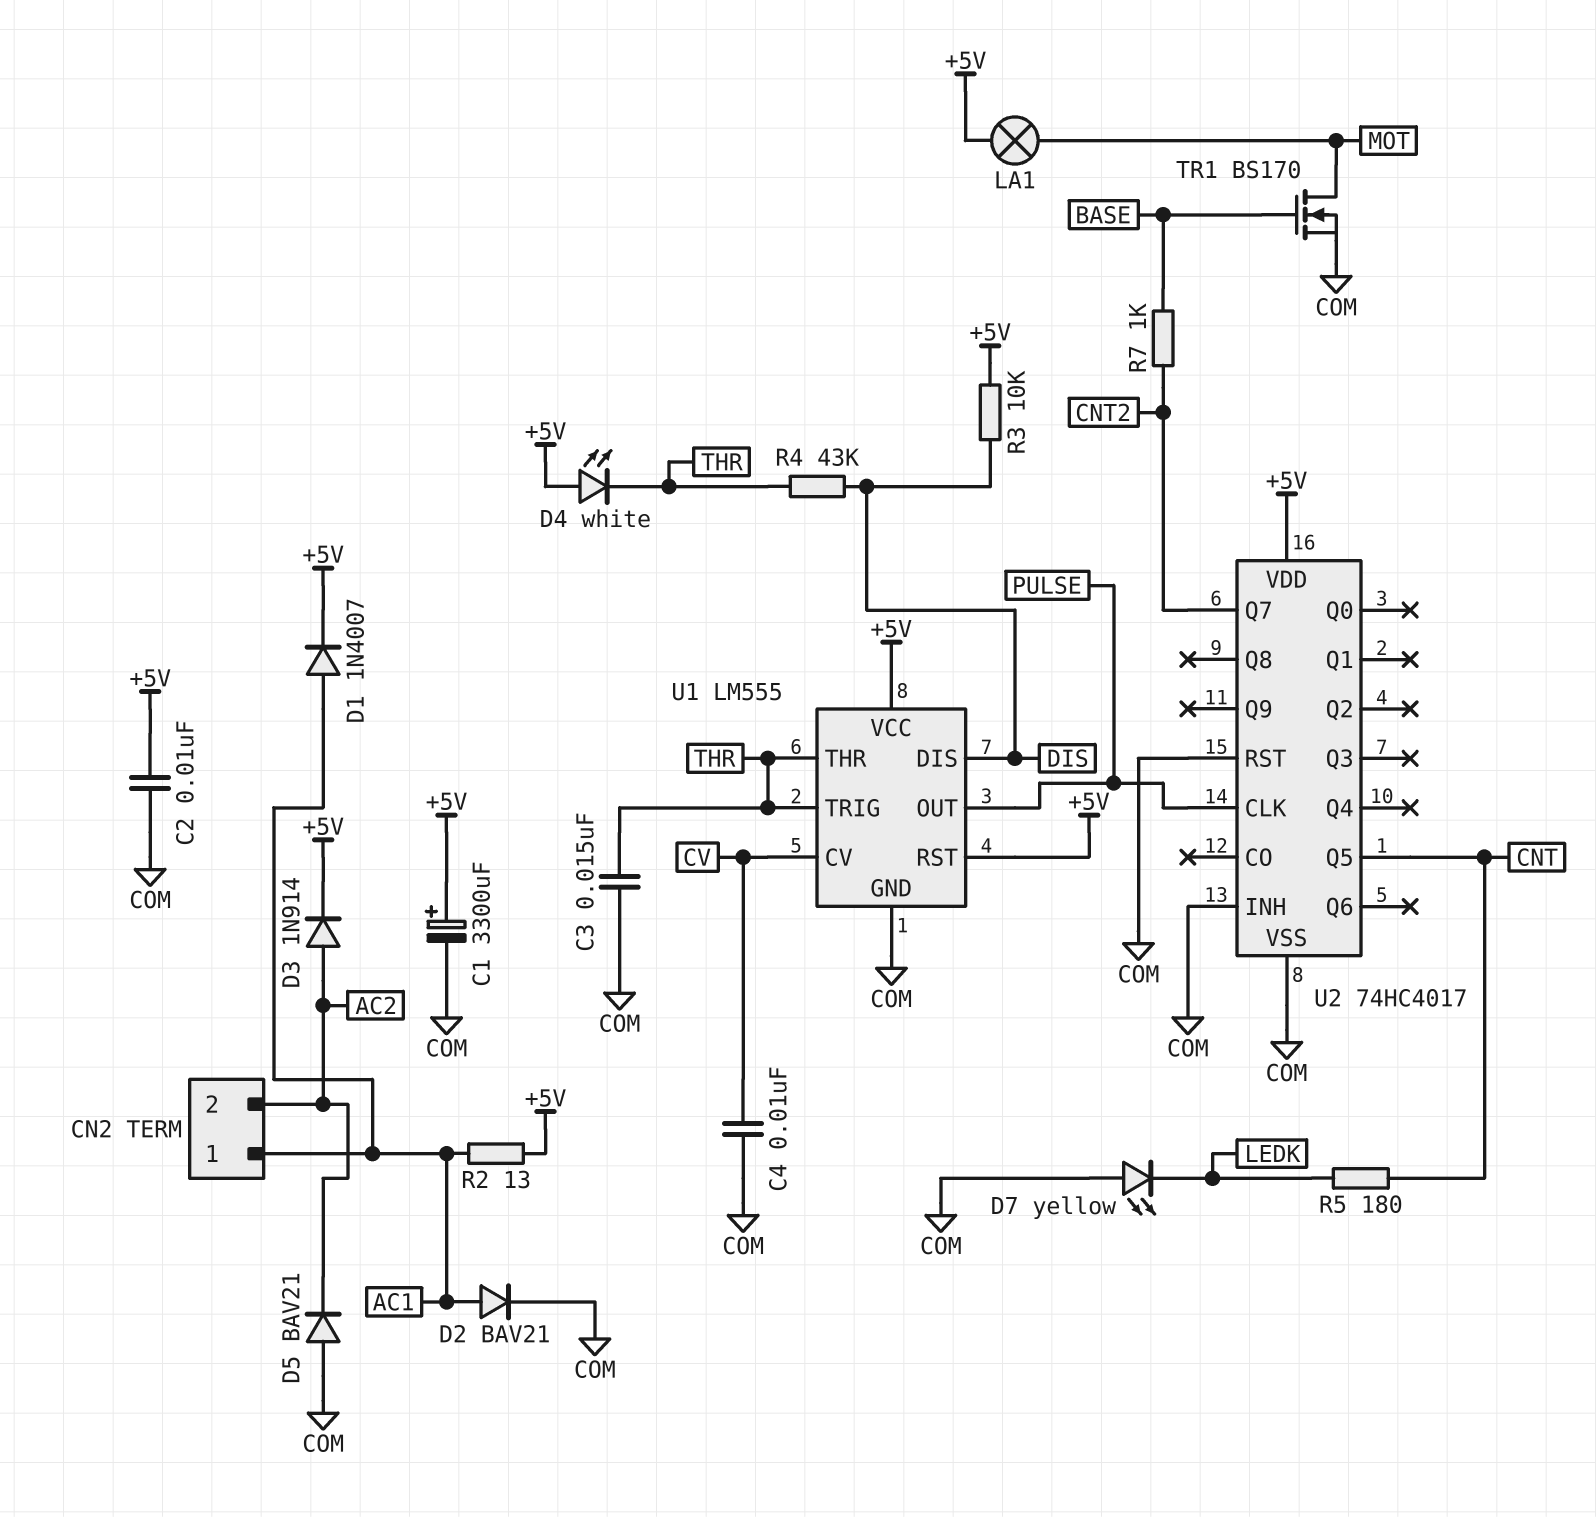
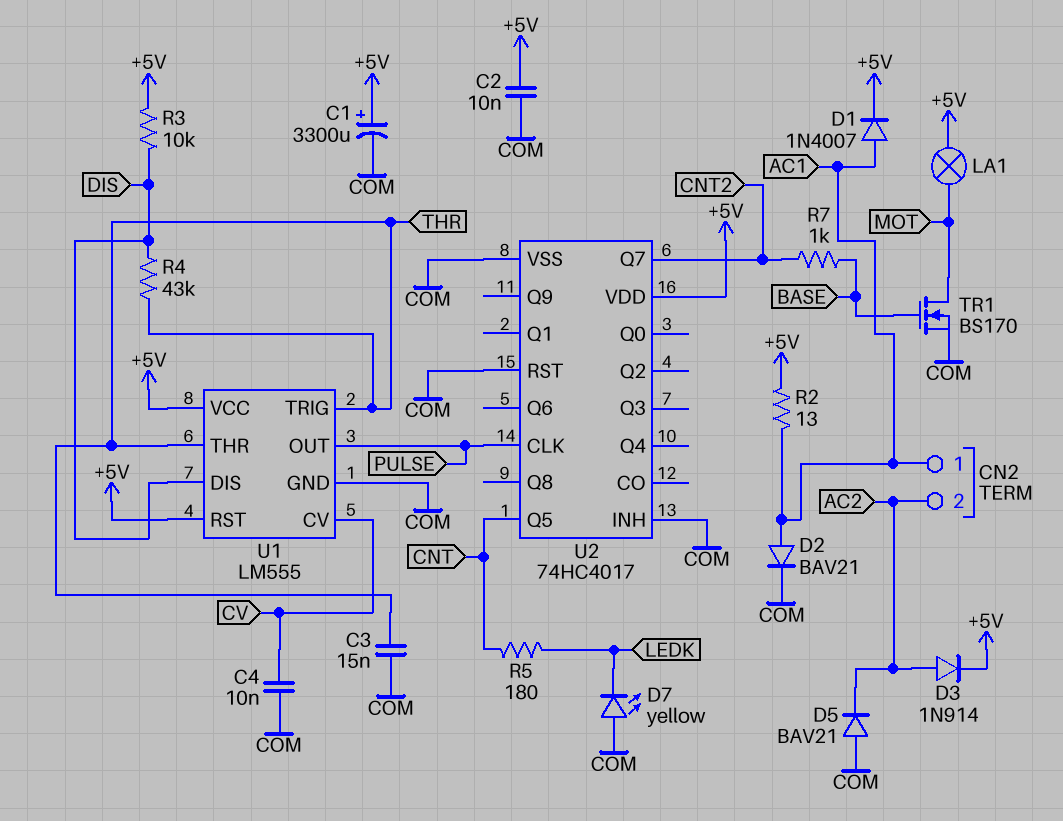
D4: LED white (A +5V, K THR) -> none

